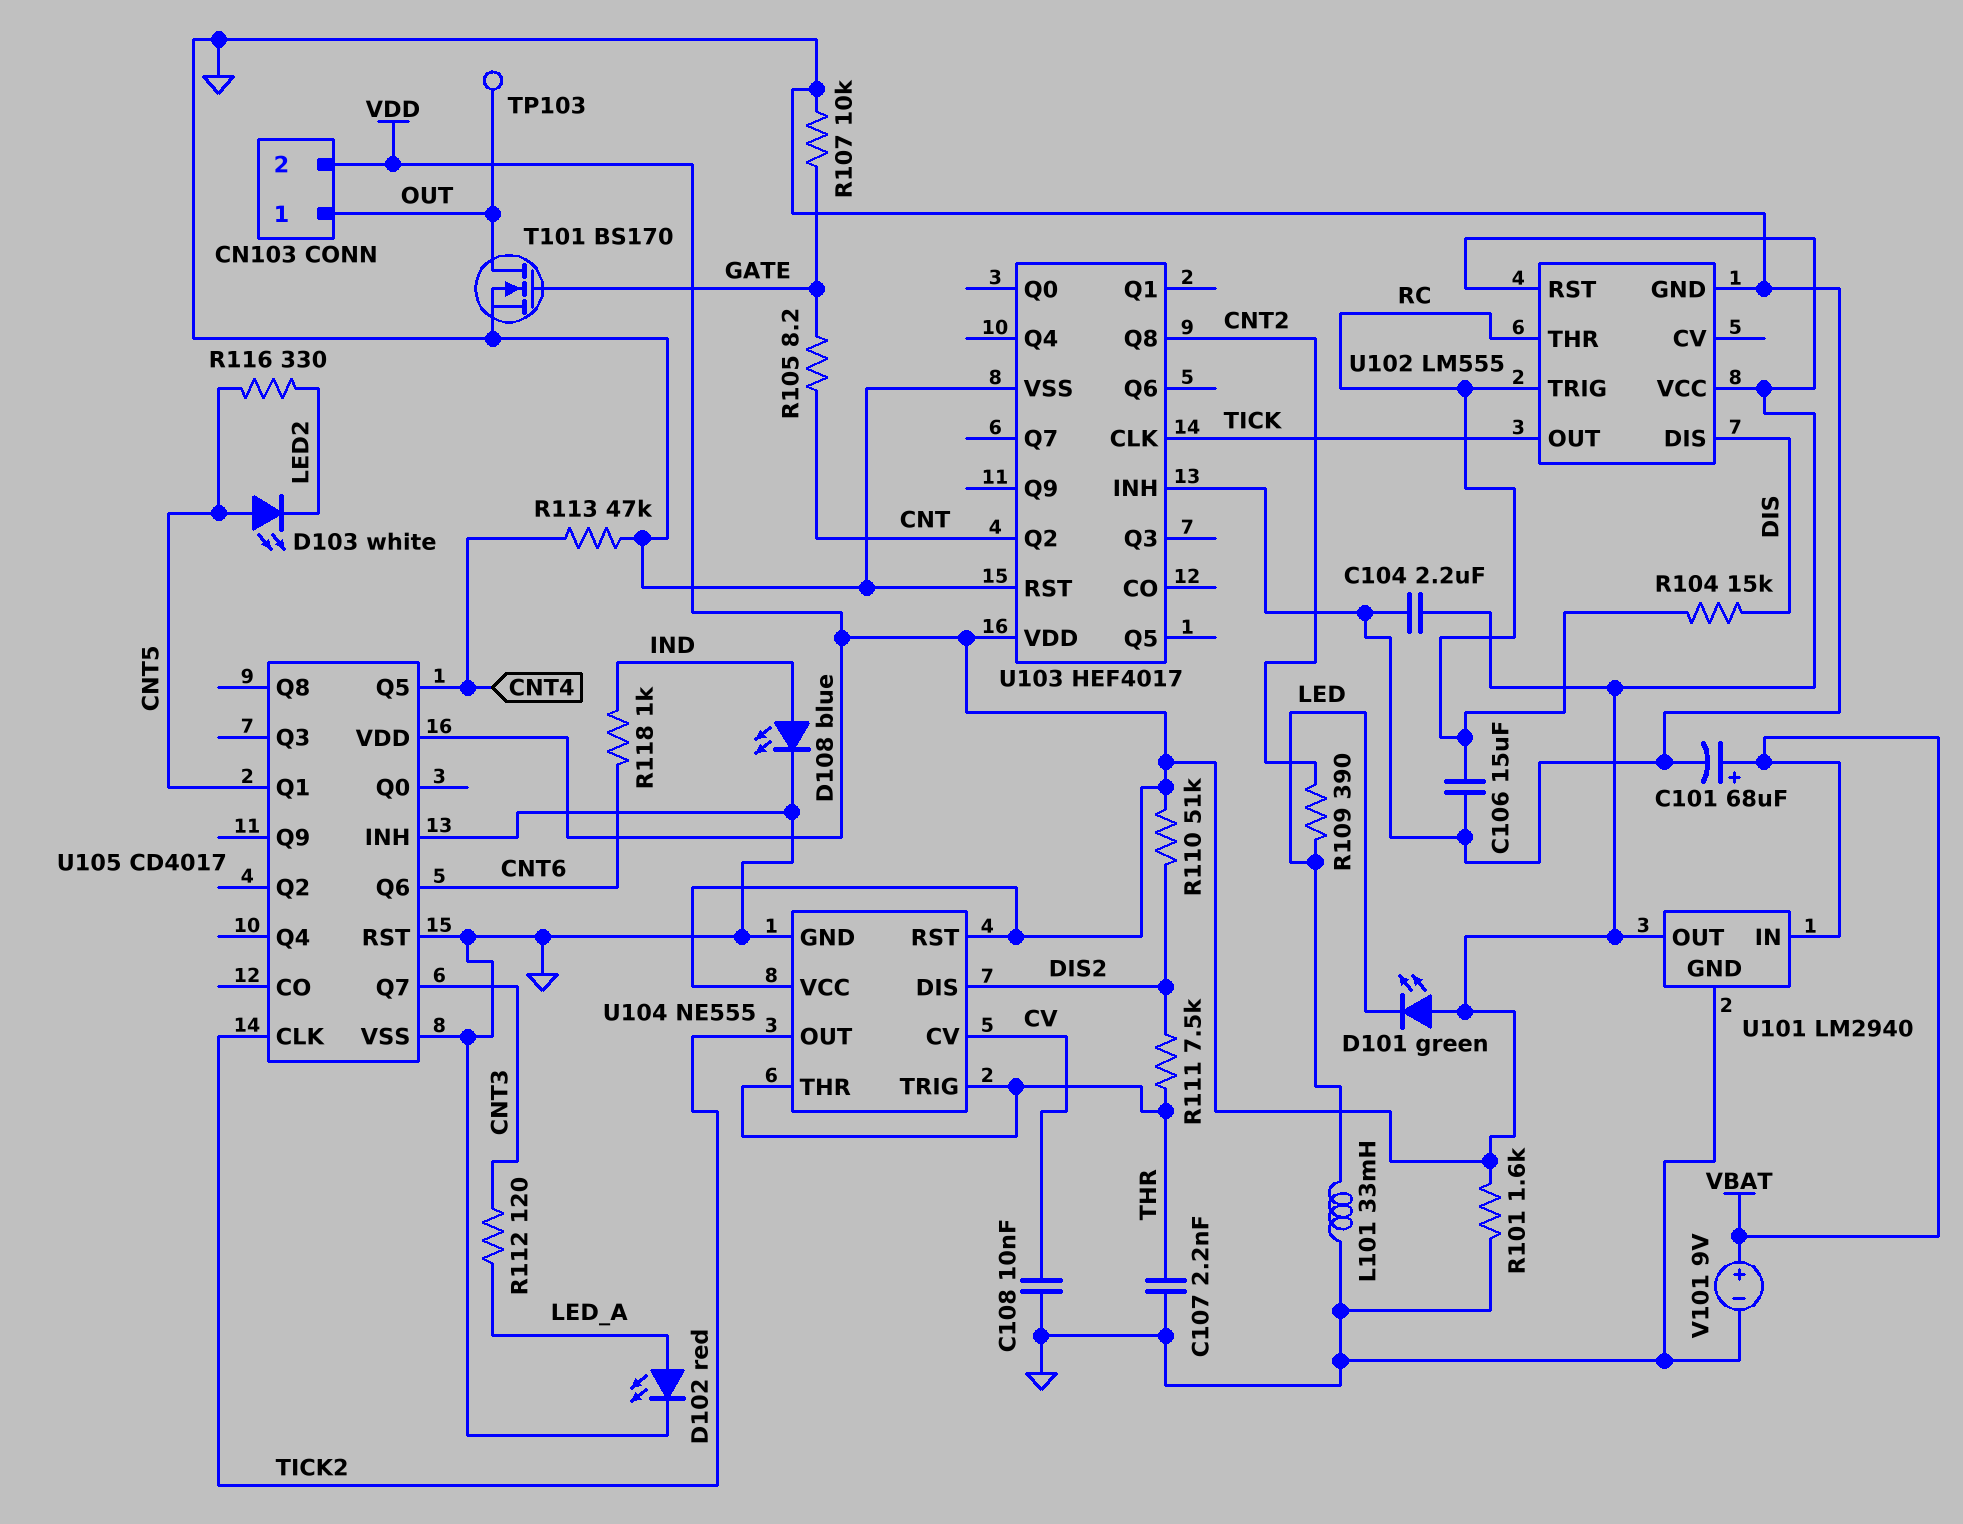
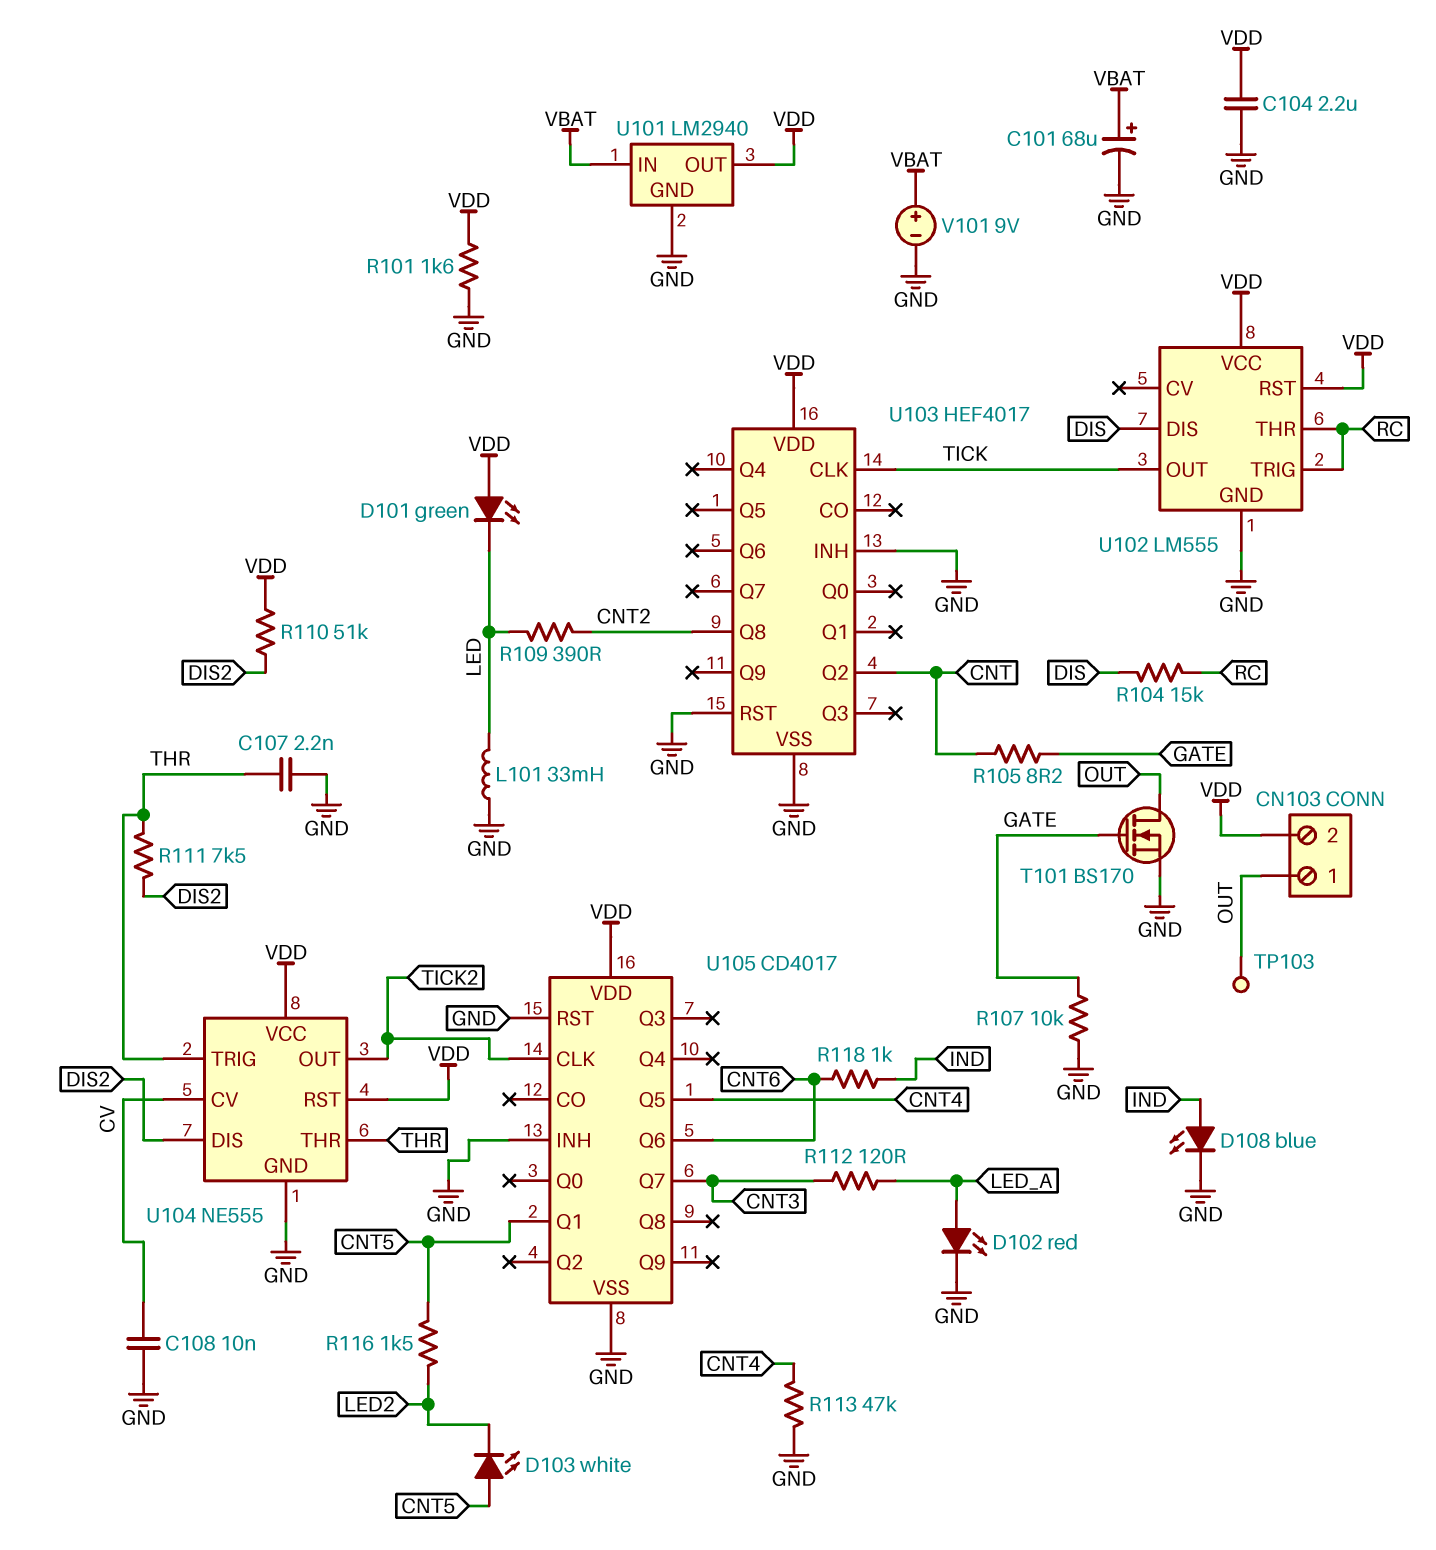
C106: 15uF (GND, RC) -> none
R116: 330 (CNT5, LED2) -> 1.5k (CNT5, LED2)

